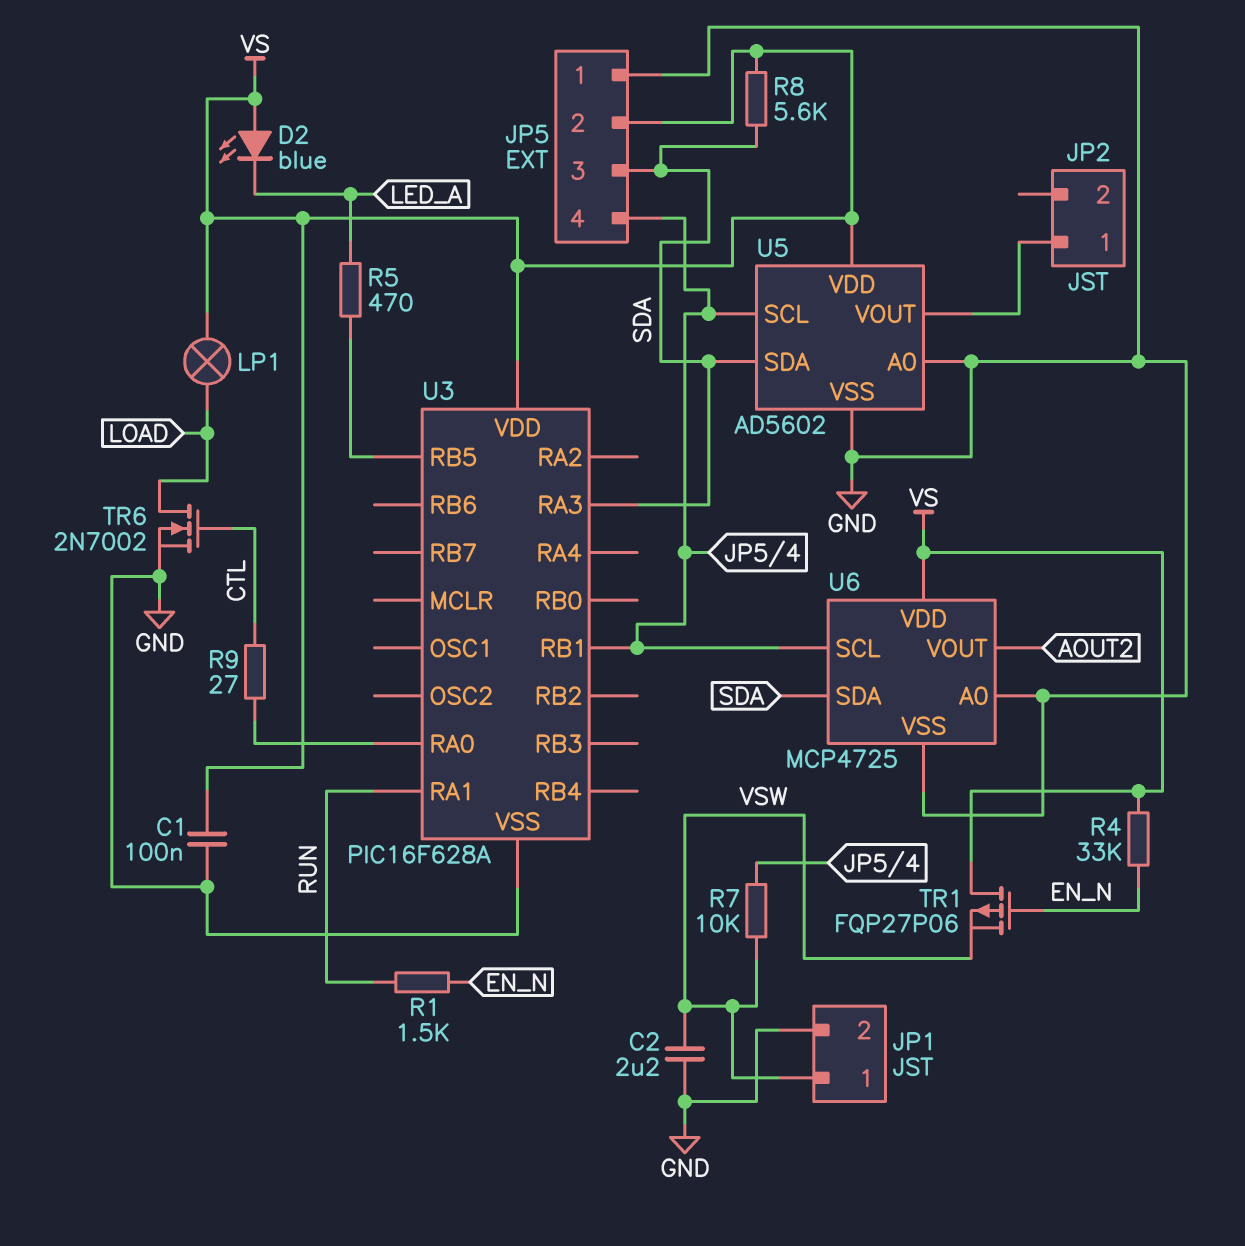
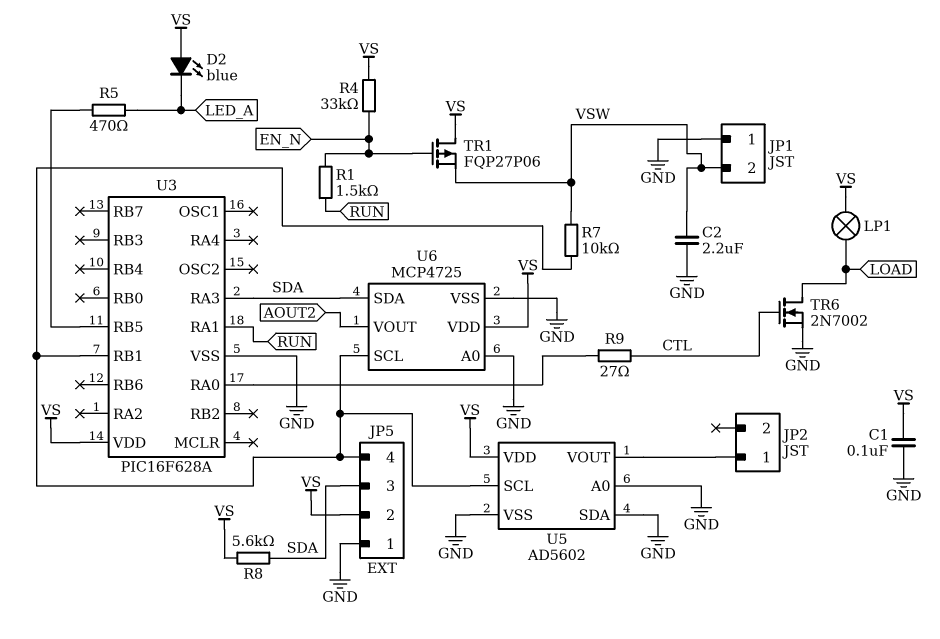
JP1 pin 1: VSW -> GND
JP1 pin 2: GND -> VSW
U5 pin SDA: SDA -> GND

